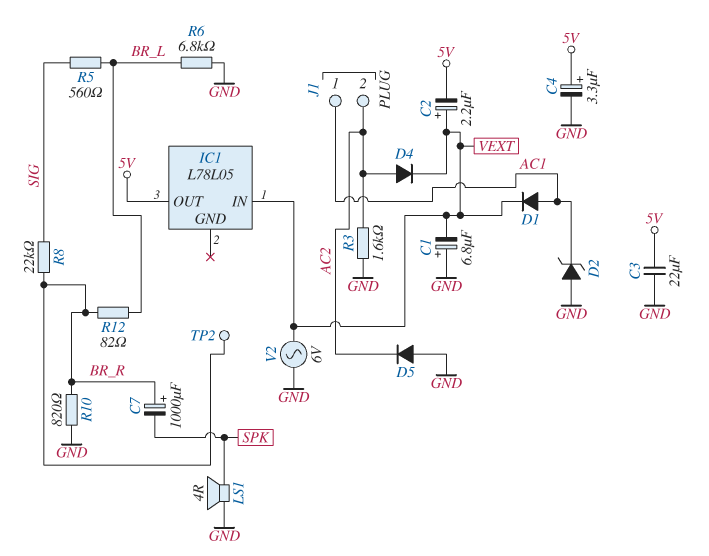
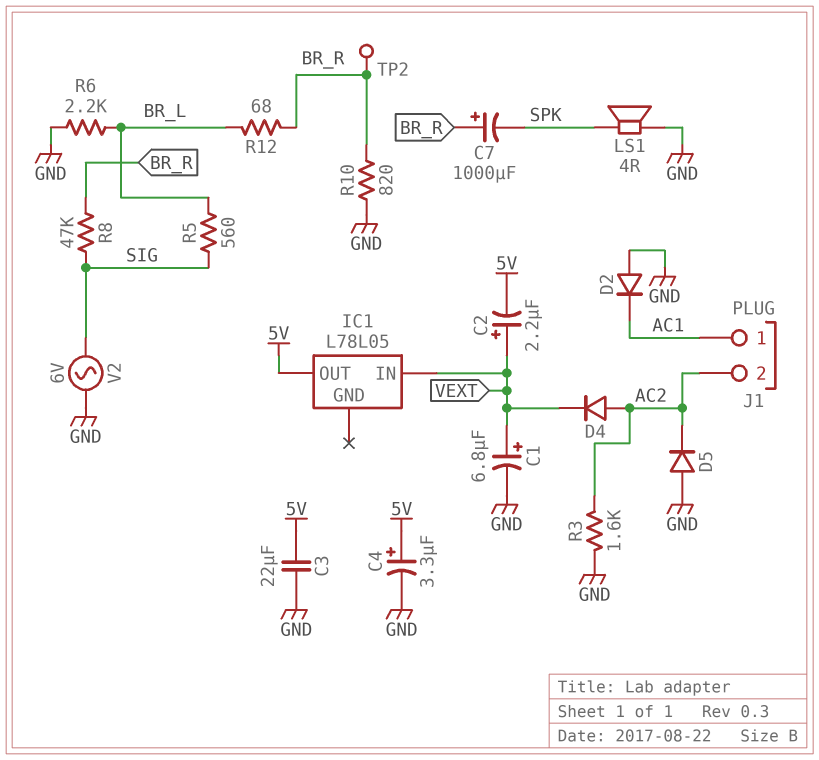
C1: 6.8uF (plus GND, minus VEXT) -> 6.8uF (plus VEXT, minus GND)
D1: diode (A AC1, K VEXT) -> none
D2: zener (A GND, K AC1) -> diode (A GND, K AC1)
R6: 6.8k (BR_L, GND) -> 2.2k (BR_L, GND)
R8: 22k (BR_R, SIG) -> 47k (BR_R, SIG)
R12: 82 (BR_L, BR_R) -> 68 (BR_L, BR_R)
V2: AC 6V (GND, VEXT) -> AC 6V (GND, SIG)

